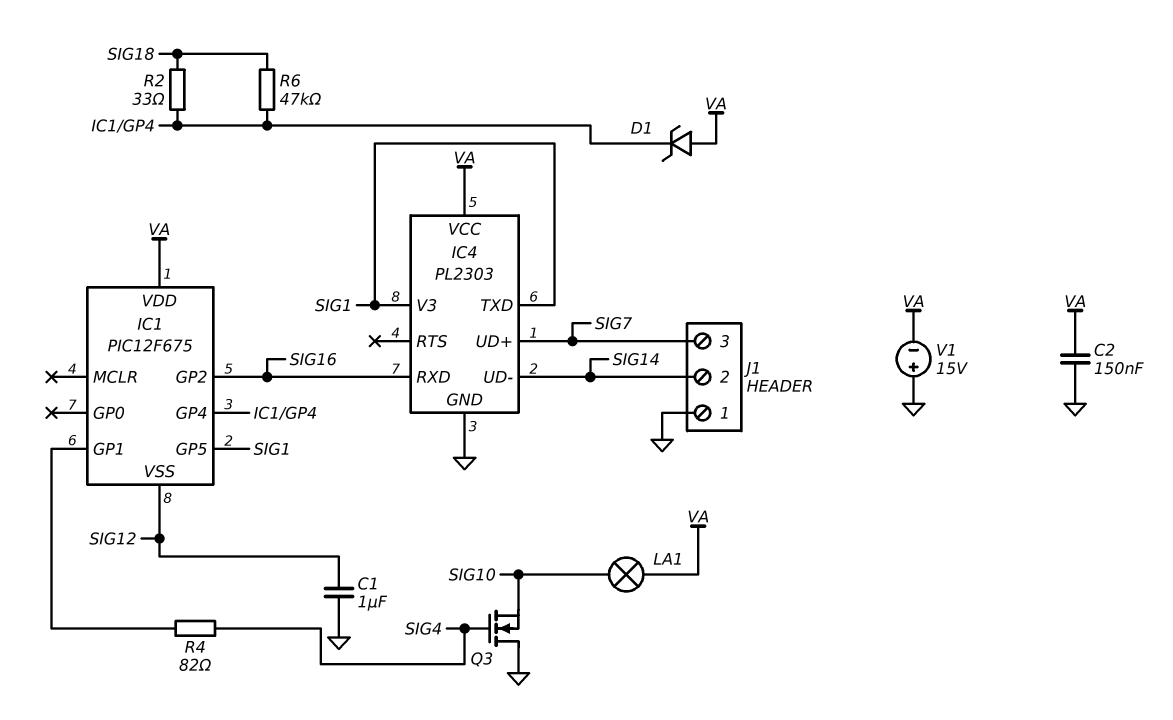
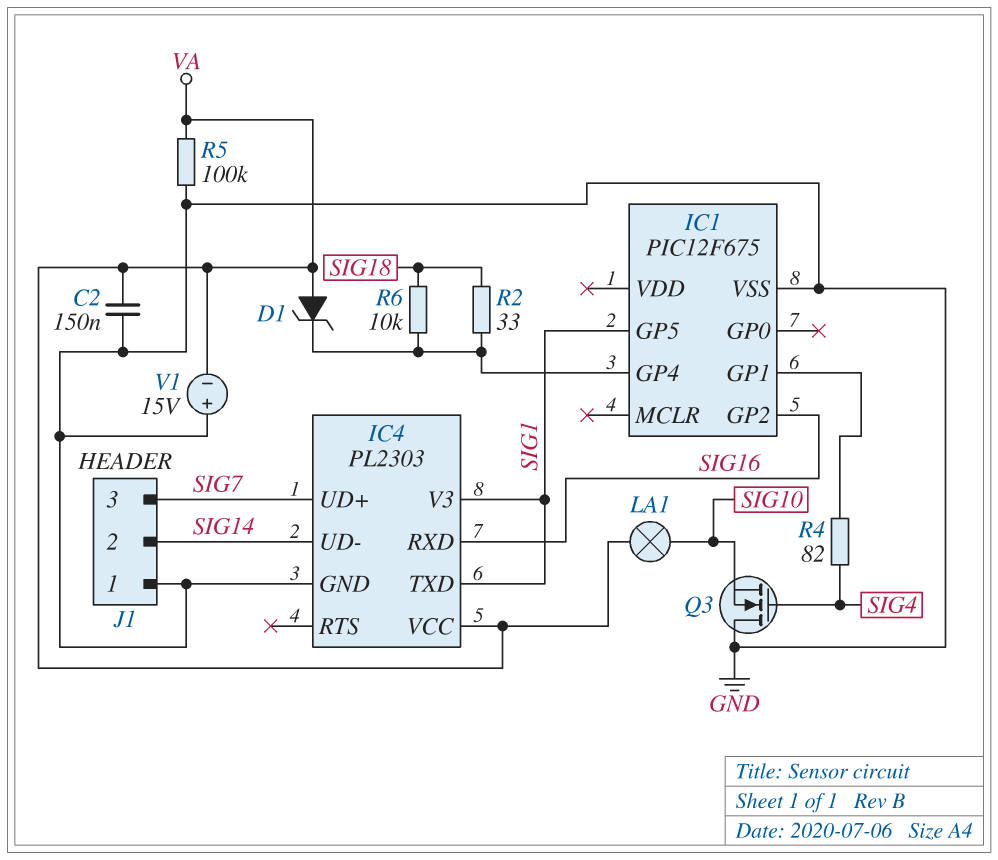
C1: 1uF (GND, SIG12) -> none
IC1 pin VDD: VA -> none
IC1 pin VSS: SIG12 -> GND
R5: none -> 100k (GND, VA)
R6: 47k (IC1/GP4, SIG18) -> 10k (IC1/GP4, SIG18)

